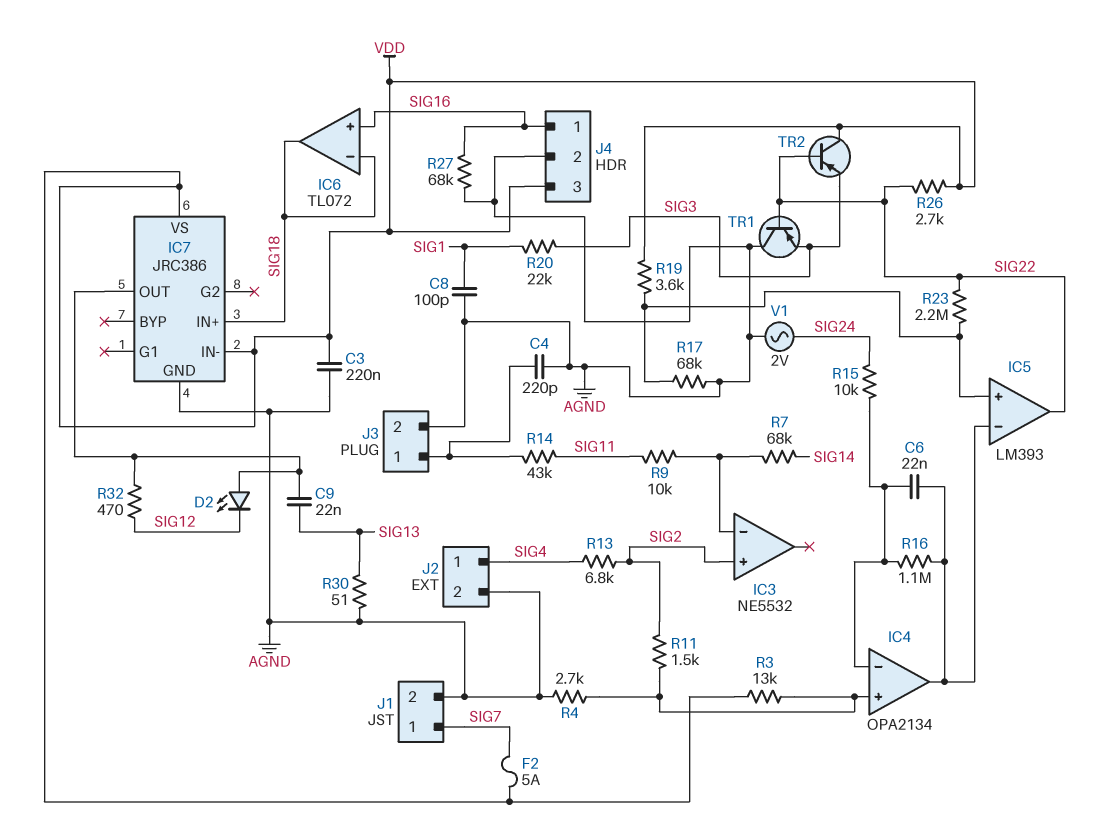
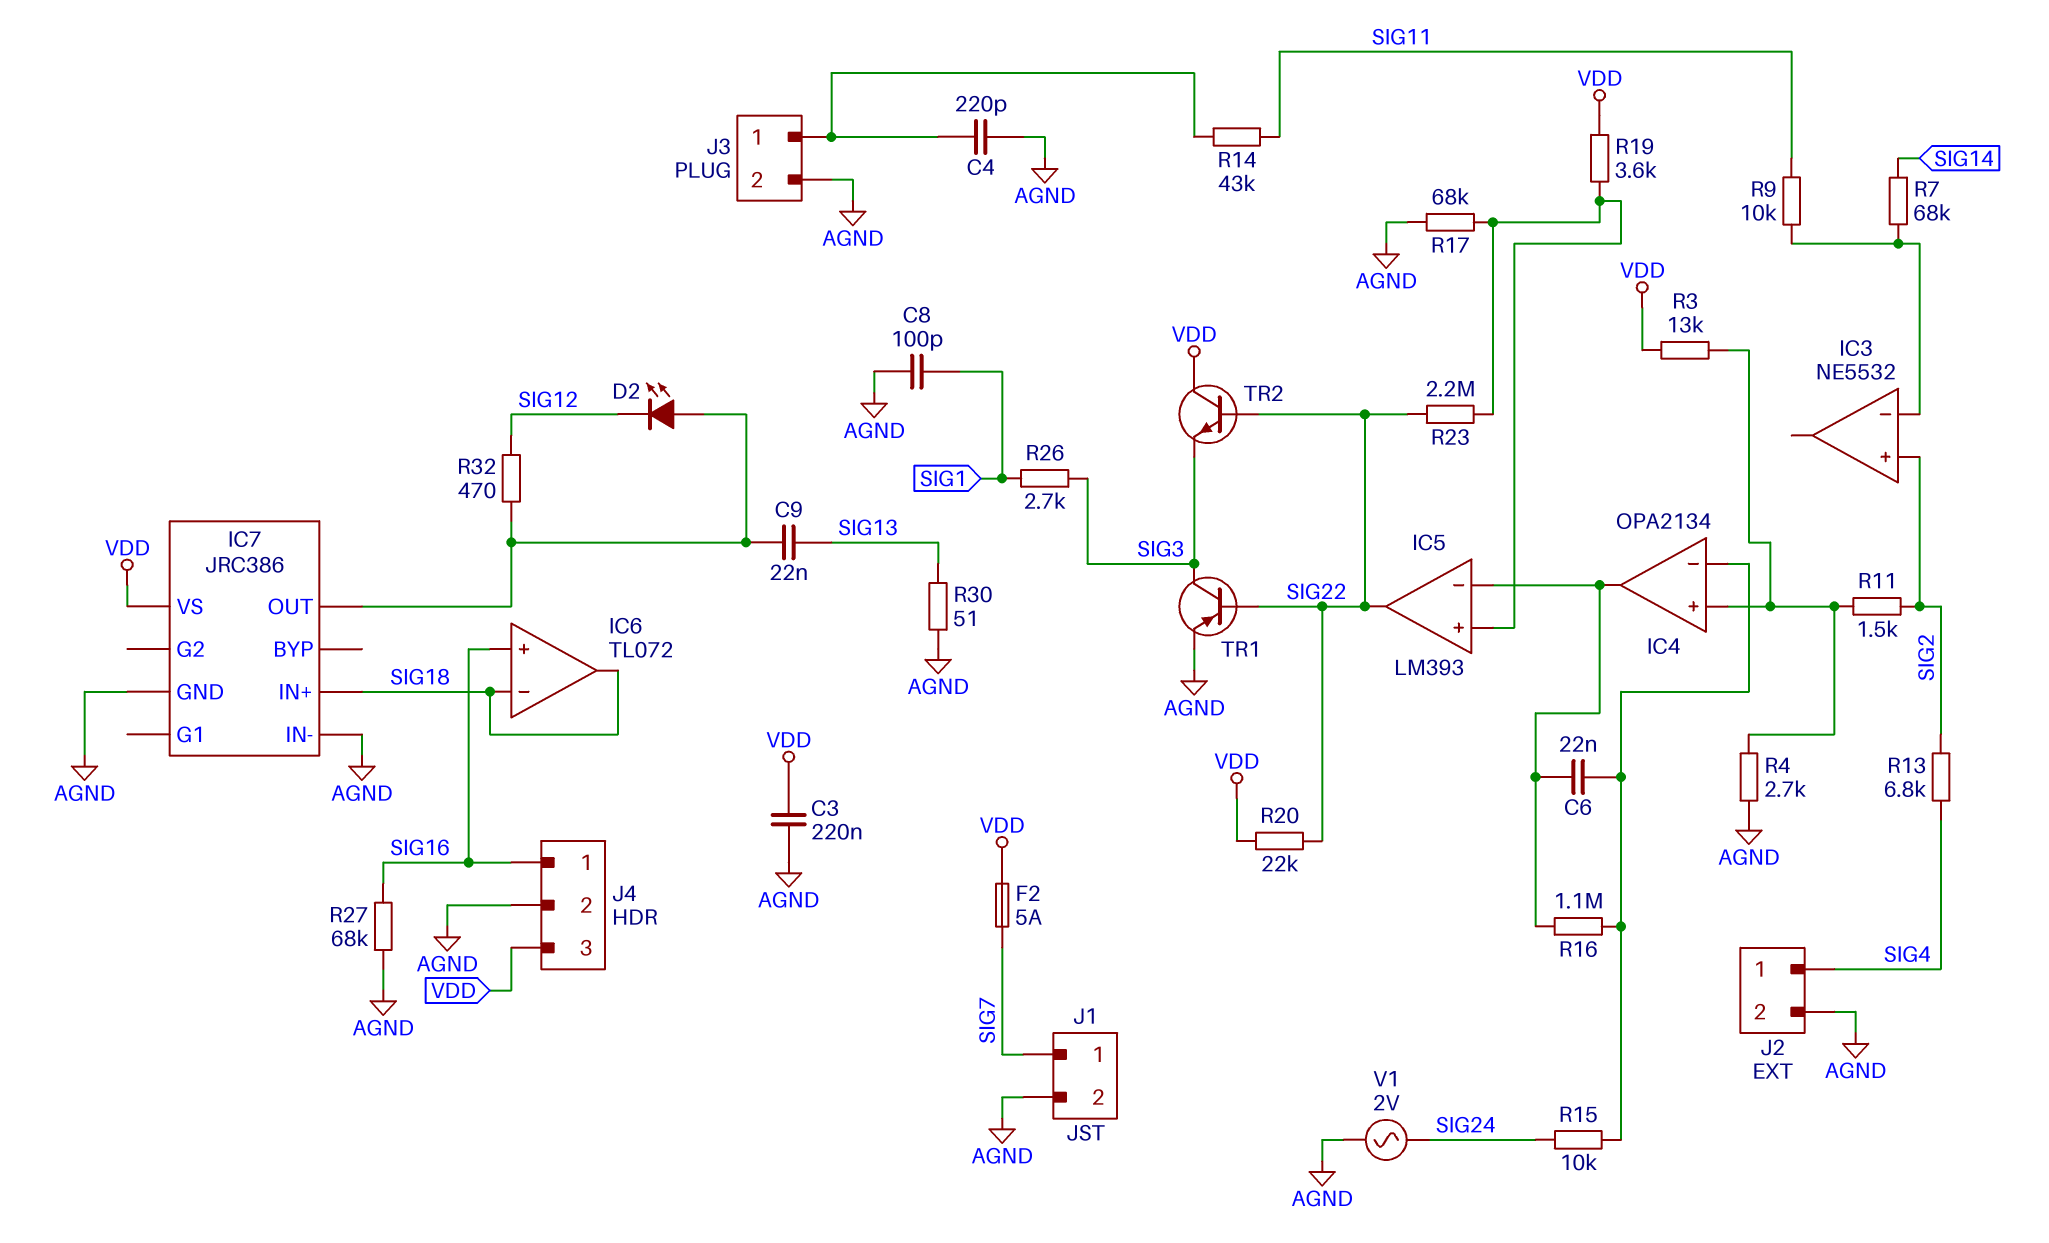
IC7 pin IN-: VDD -> AGND
R20: 22k (SIG1, SIG3) -> 22k (SIG22, VDD)
R26: 2.7k (SIG22, VDD) -> 2.7k (SIG1, SIG3)
TR1: PNP (B SIG22, C AGND, E SIG3) -> PNP (B SIG22, C SIG3, E AGND)
TR2: PNP (B SIG22, C VDD, E SIG3) -> NPN (B SIG22, C VDD, E SIG3)

